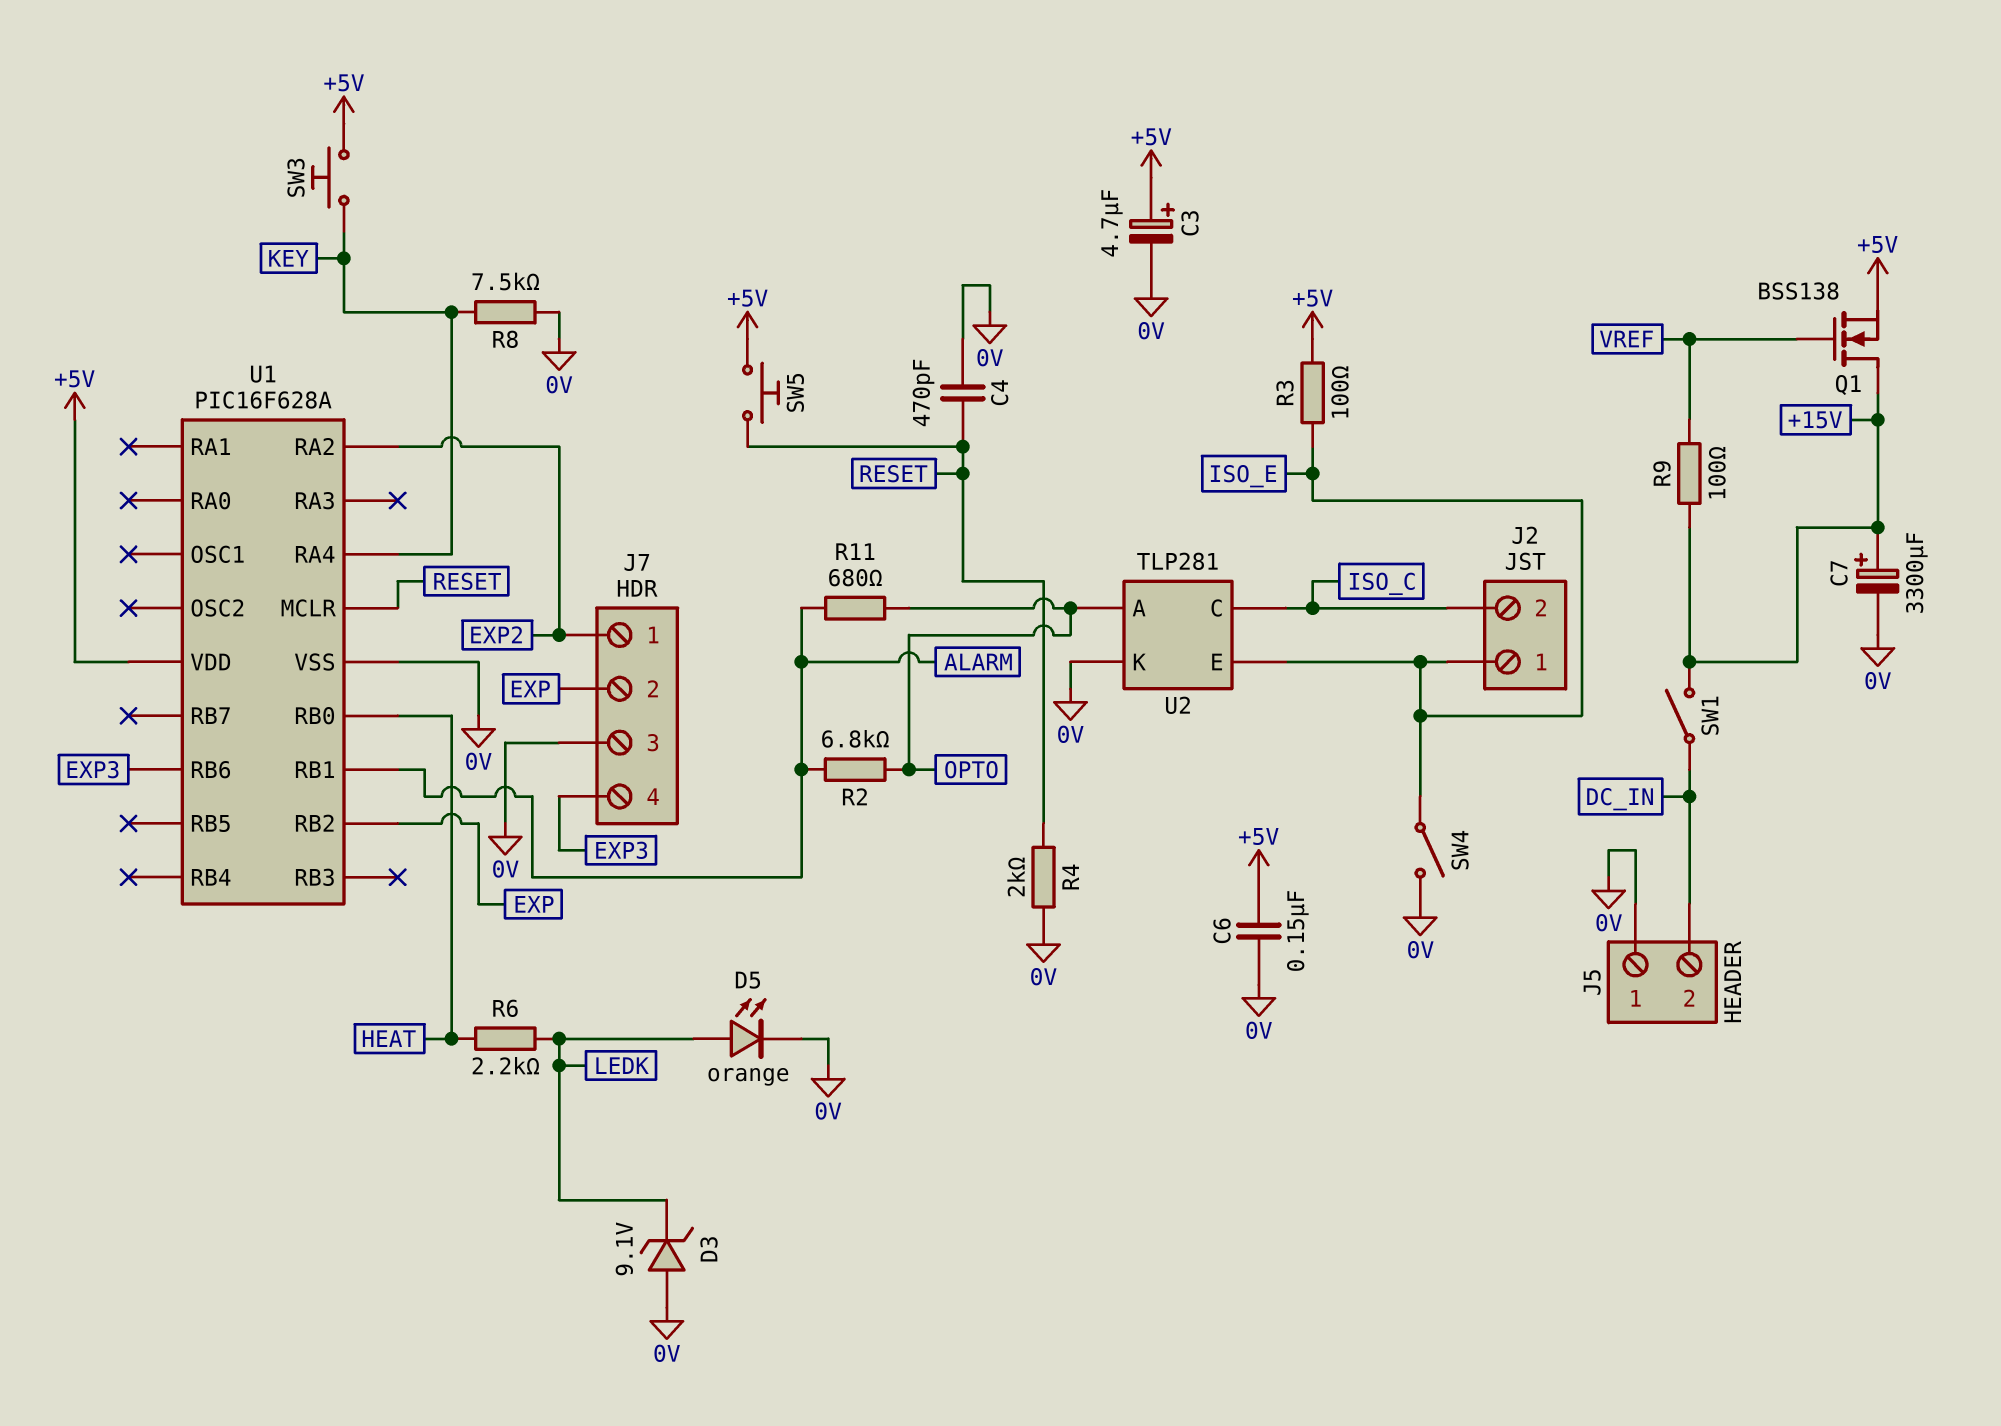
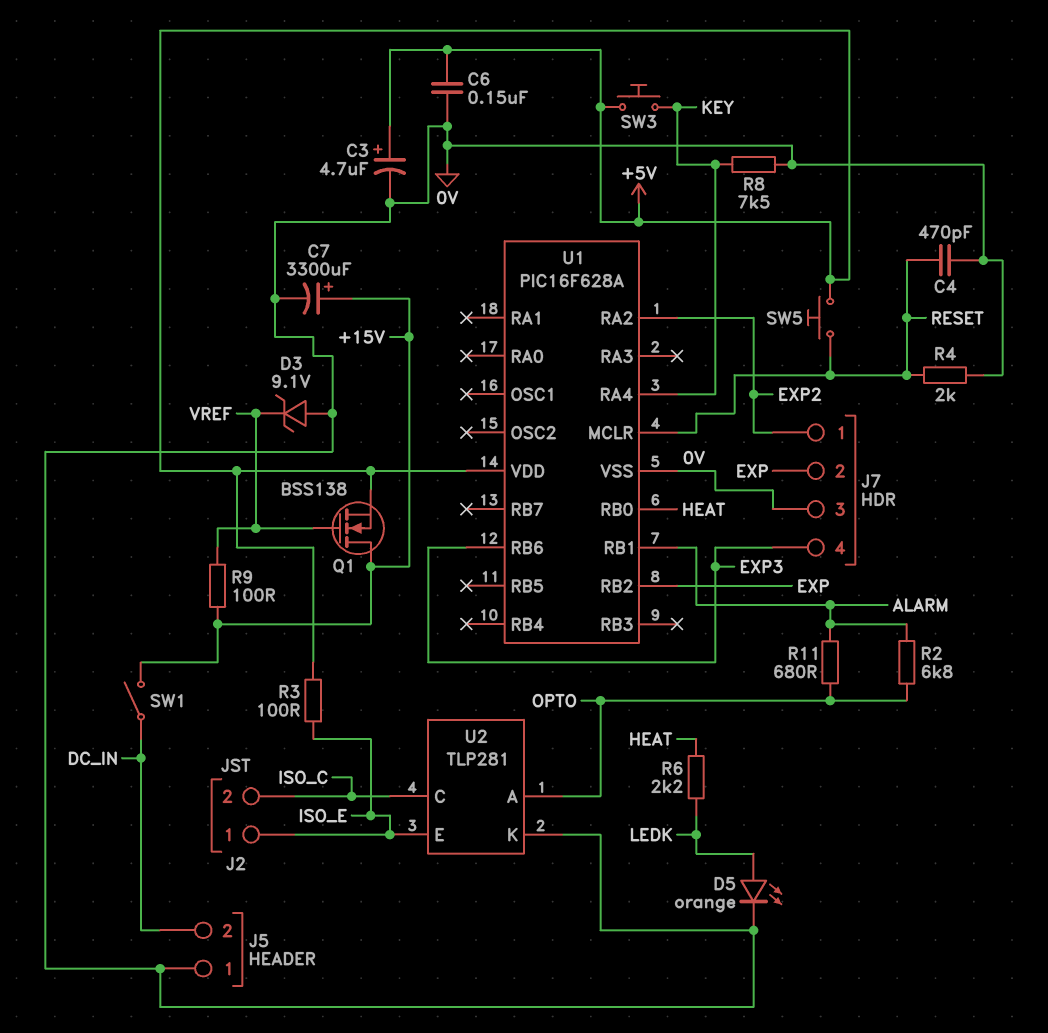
D3: zener 9.1V (A 0V, K LEDK) -> zener 9.1V (A 0V, K VREF)
SW4: switch (0V, ISO_E) -> none

